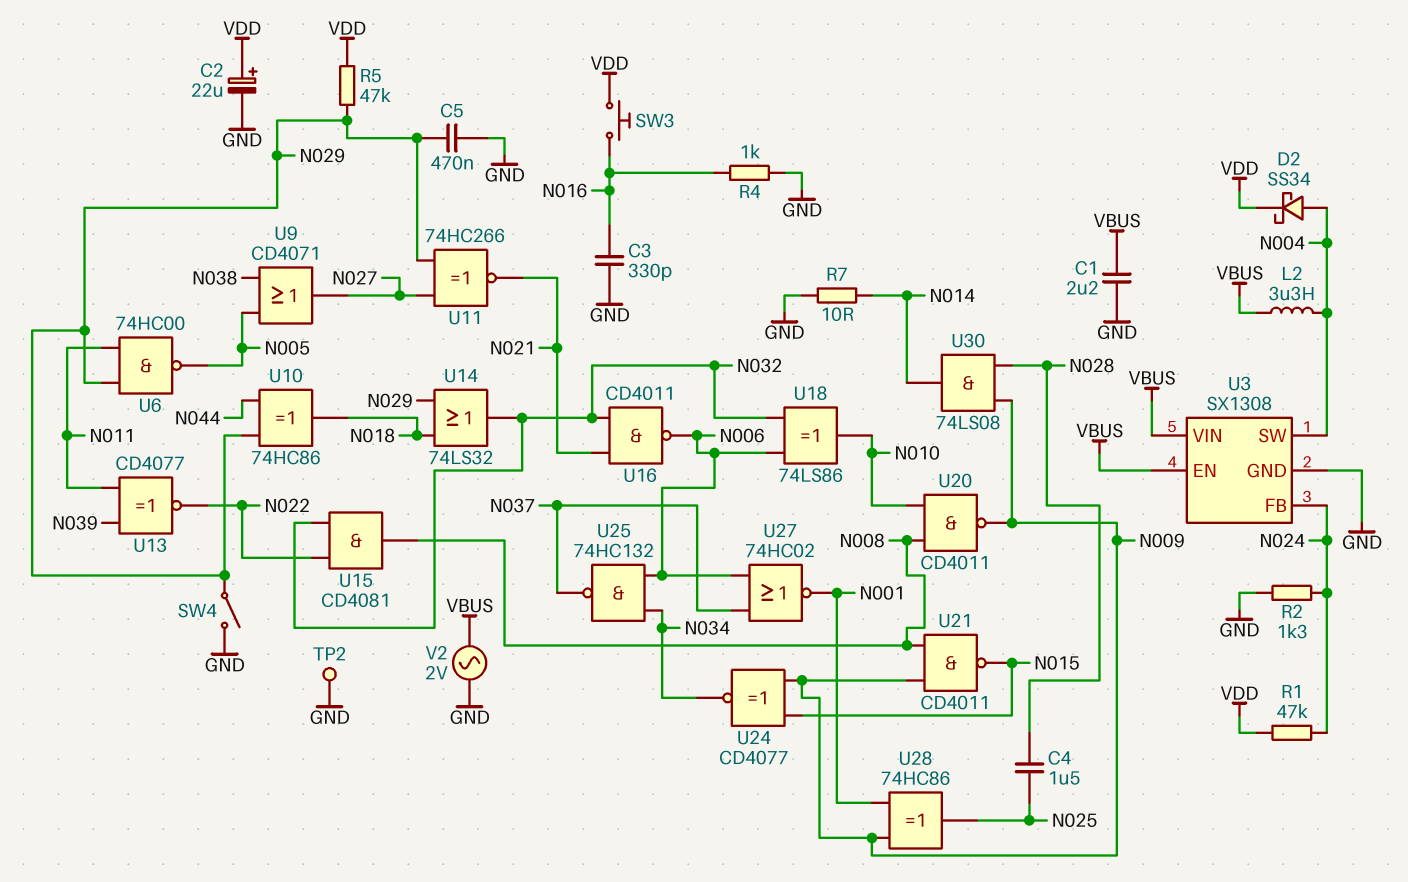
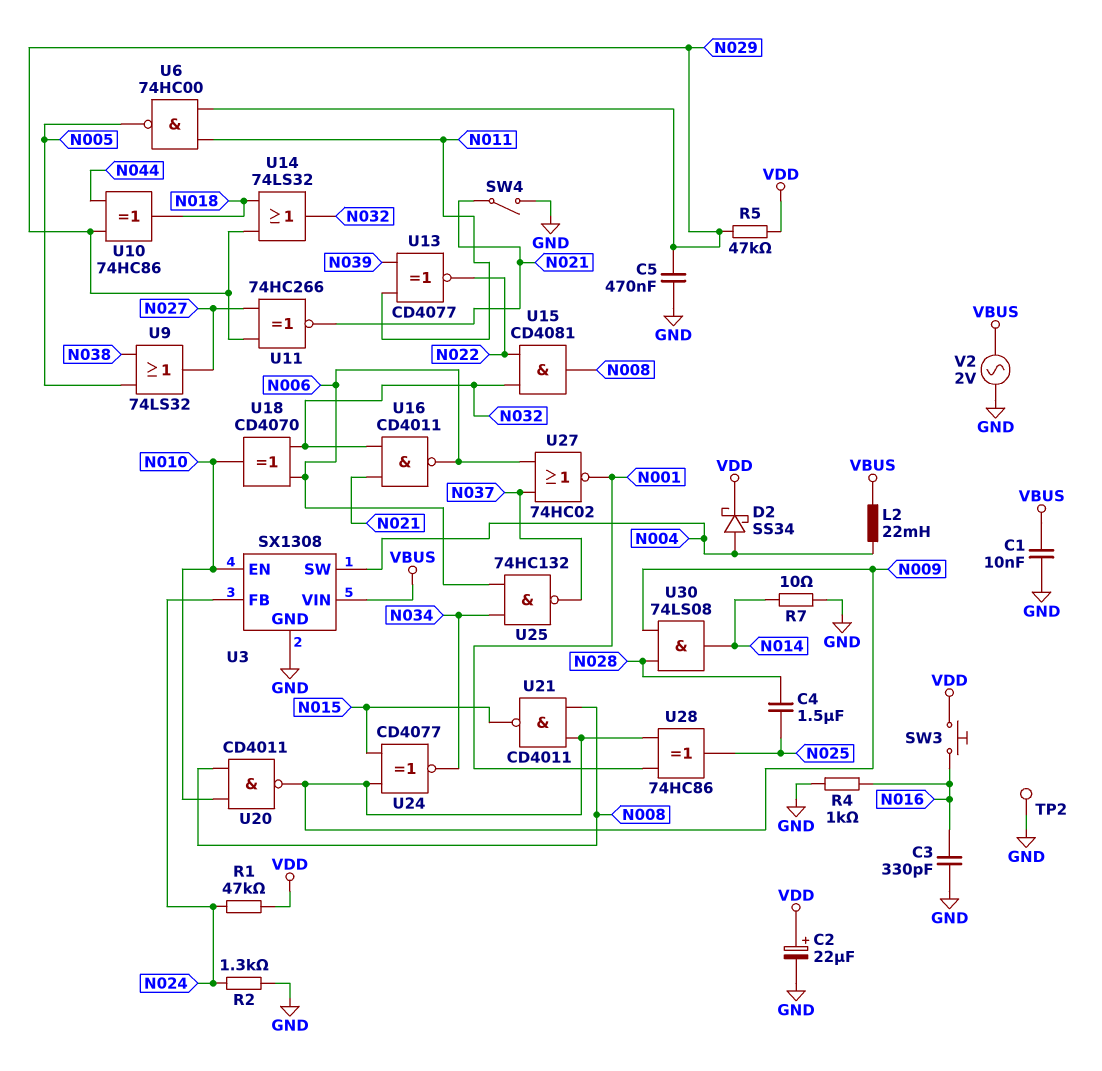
C1: 2.2uF (GND, VBUS) -> 10nF (GND, VBUS)
L2: 3.3uH (N004, VBUS) -> 22mH (N004, VBUS)
SW4: switch (GND, N029) -> switch (GND, N021)
U3 pin EN: VBUS -> N010
U9: OR CD4071 (in N005, in N038, out N027) -> OR 74LS32 (in N005, in N038, out N027)
U18: XOR 74LS86 (in N006, in N032, out N010) -> XOR CD4070 (in N006, in N032, out N010)

